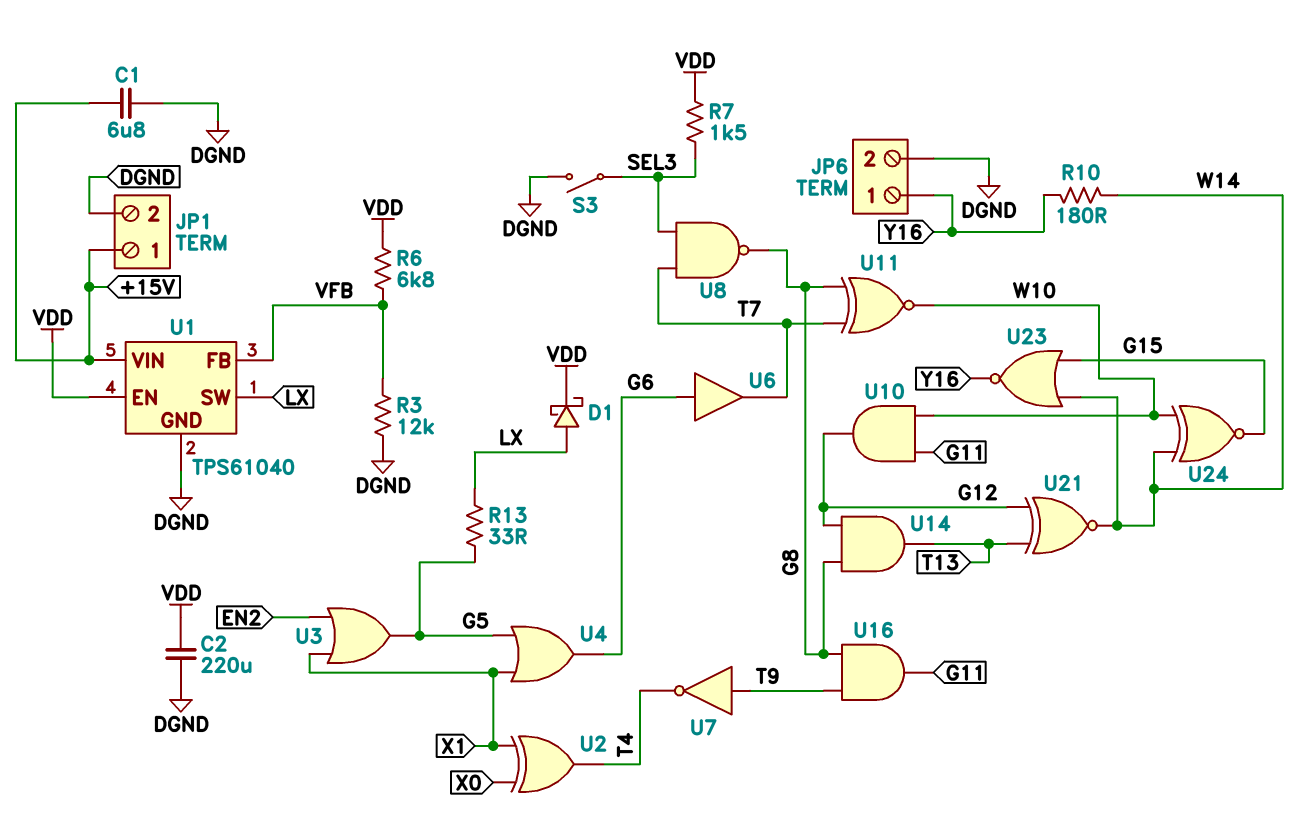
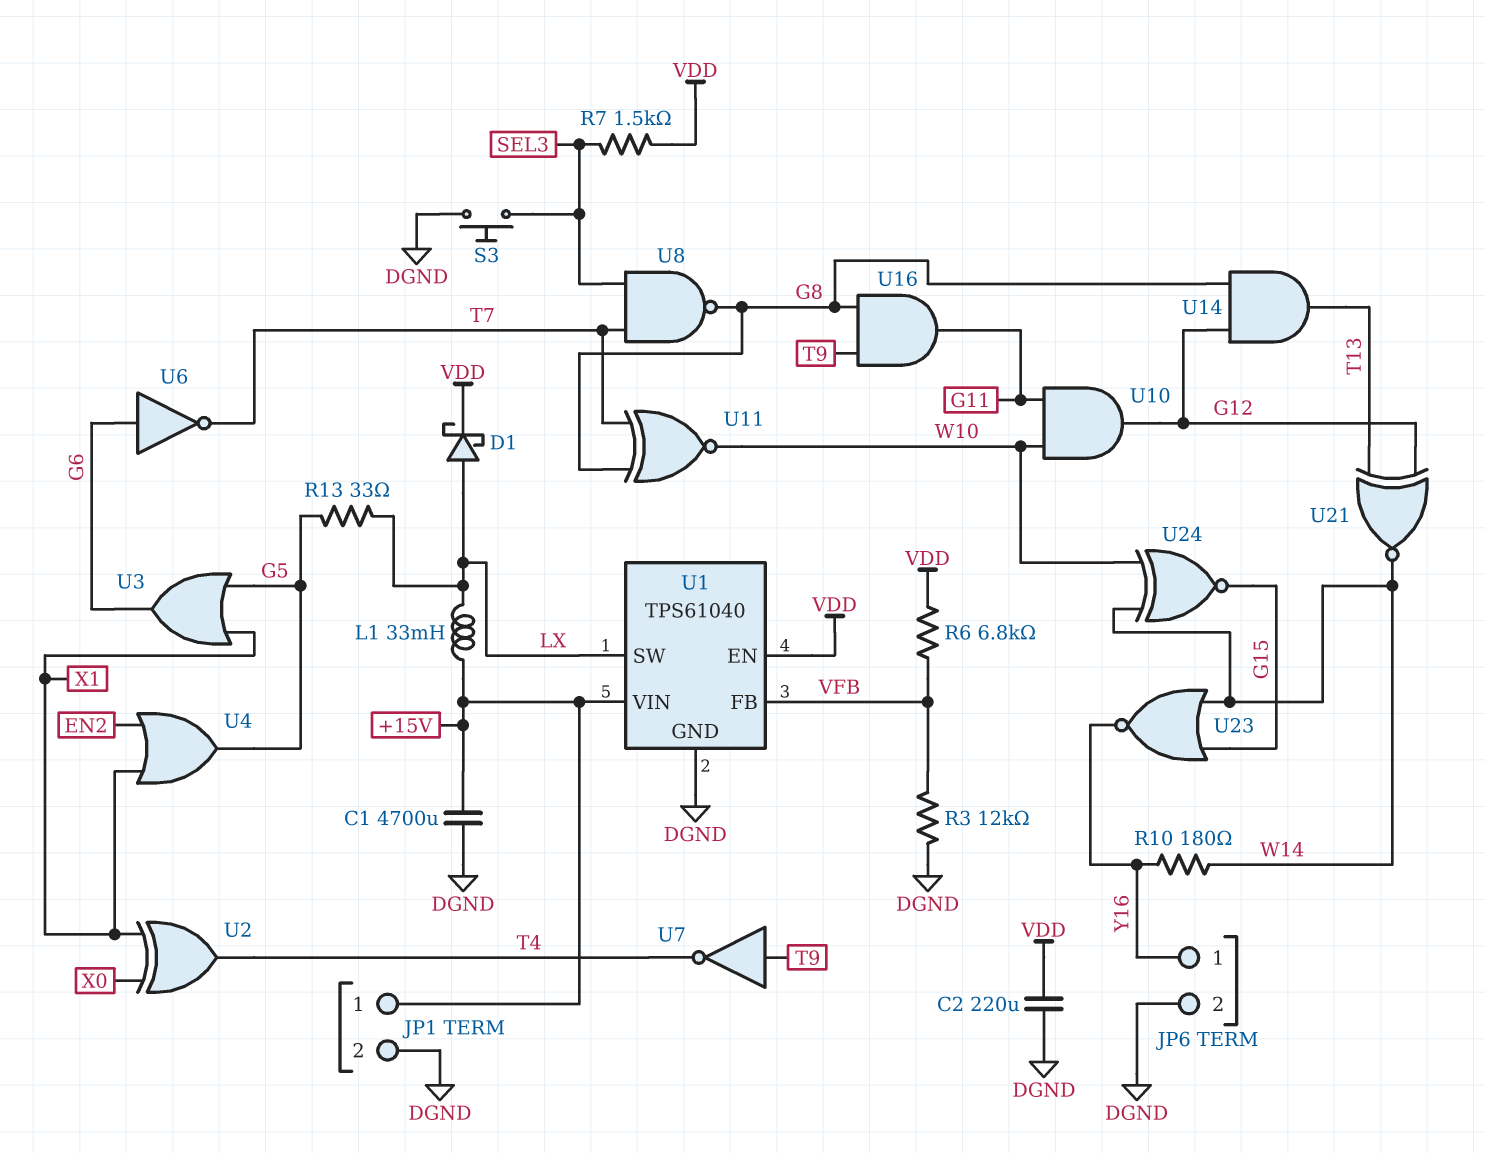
C1: 6.8uF (+15V, DGND) -> 4700uF (+15V, DGND)
L1: none -> 33mH (+15V, LX)
S3: switch (DGND, SEL3) -> button (DGND, SEL3)
U3: OR (in EN2, in X1, out G5) -> OR (in G5, in X1, out G6)
U4: OR (in G5, in X1, out G6) -> OR (in EN2, in X1, out G5)
U6: buffer (in G6, out T7) -> NOT (in G6, out T7)

